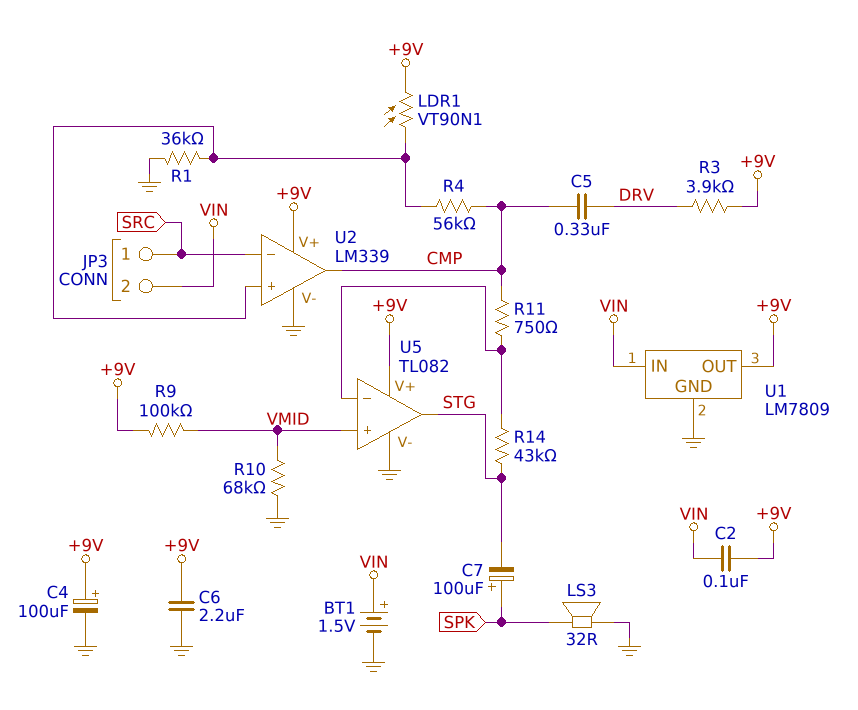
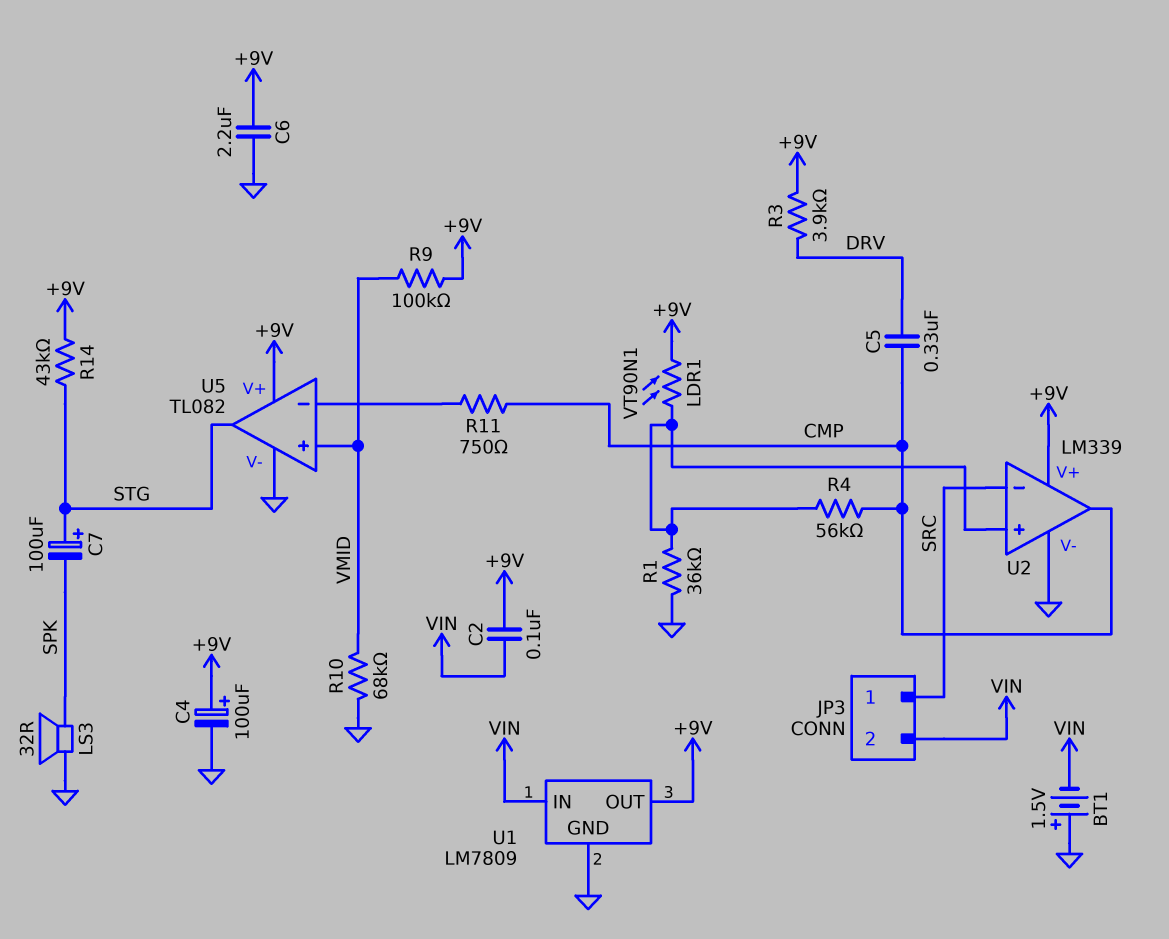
BT1: 1.5V (plus VIN, minus GND) -> 1.5V (plus GND, minus VIN)
C7: 100uF (plus SPK, minus STG) -> 100uF (plus STG, minus SPK)
R14: 43k (STG, U5/in-) -> 43k (+9V, STG)

